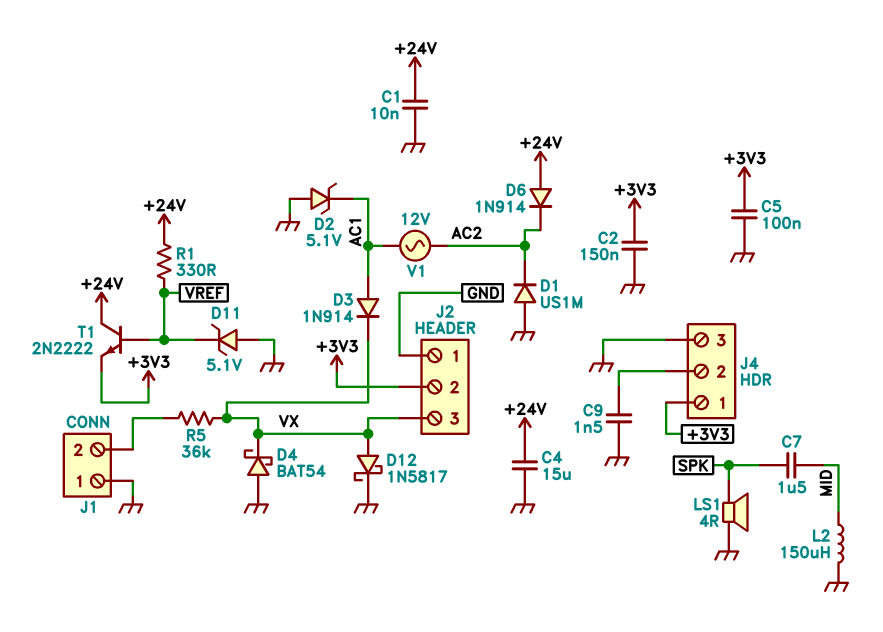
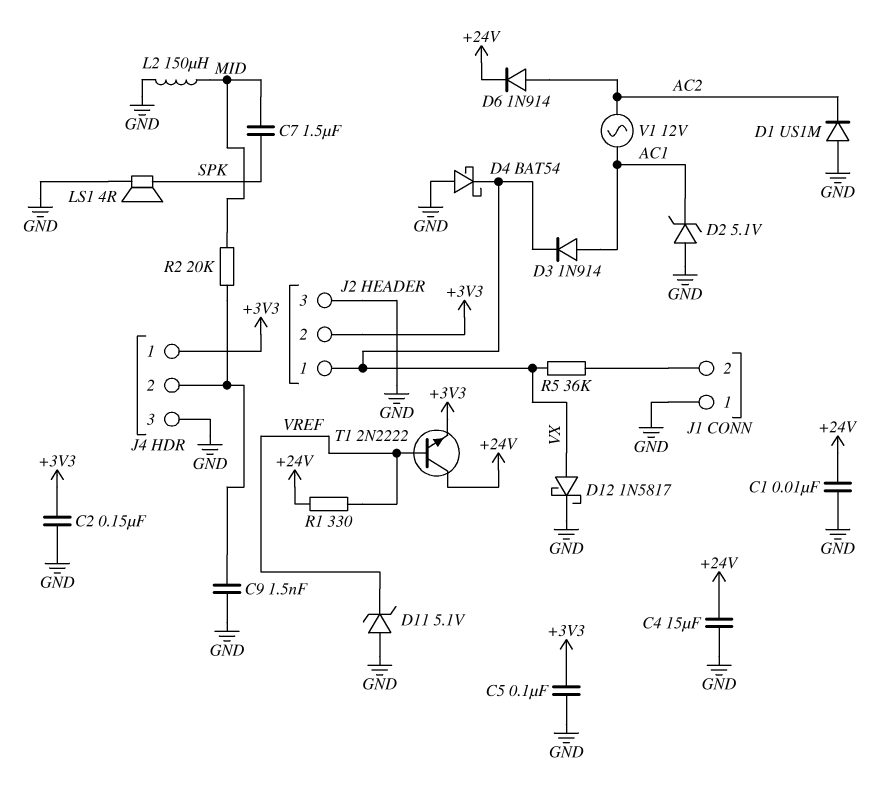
D6: diode 1N914 (A +24V, K AC2) -> diode 1N914 (A AC2, K +24V)
J2 pin 1: GND -> VX
J2 pin 3: VX -> GND
R2: none -> 20k (J4/2, MID)

